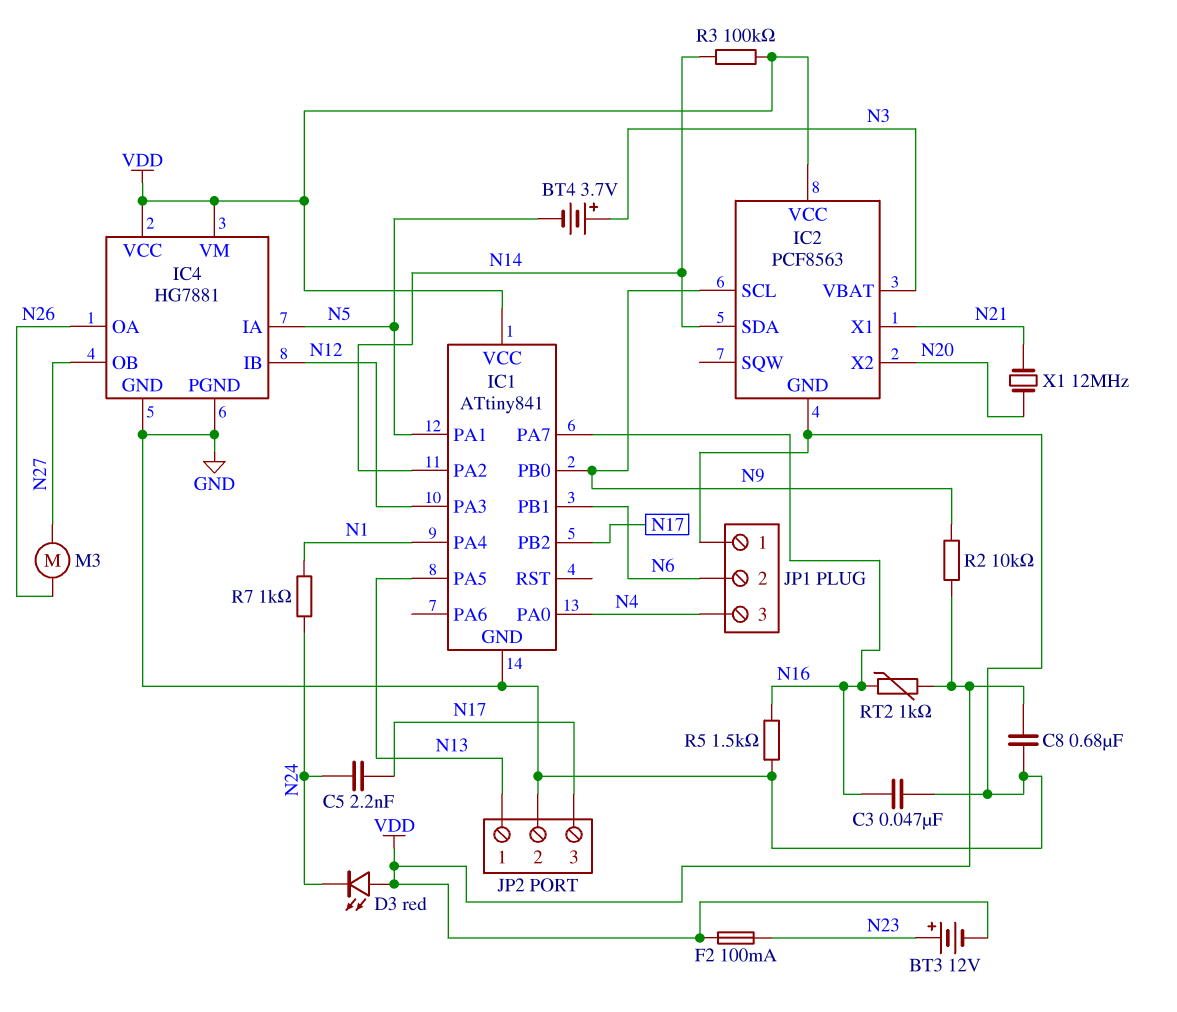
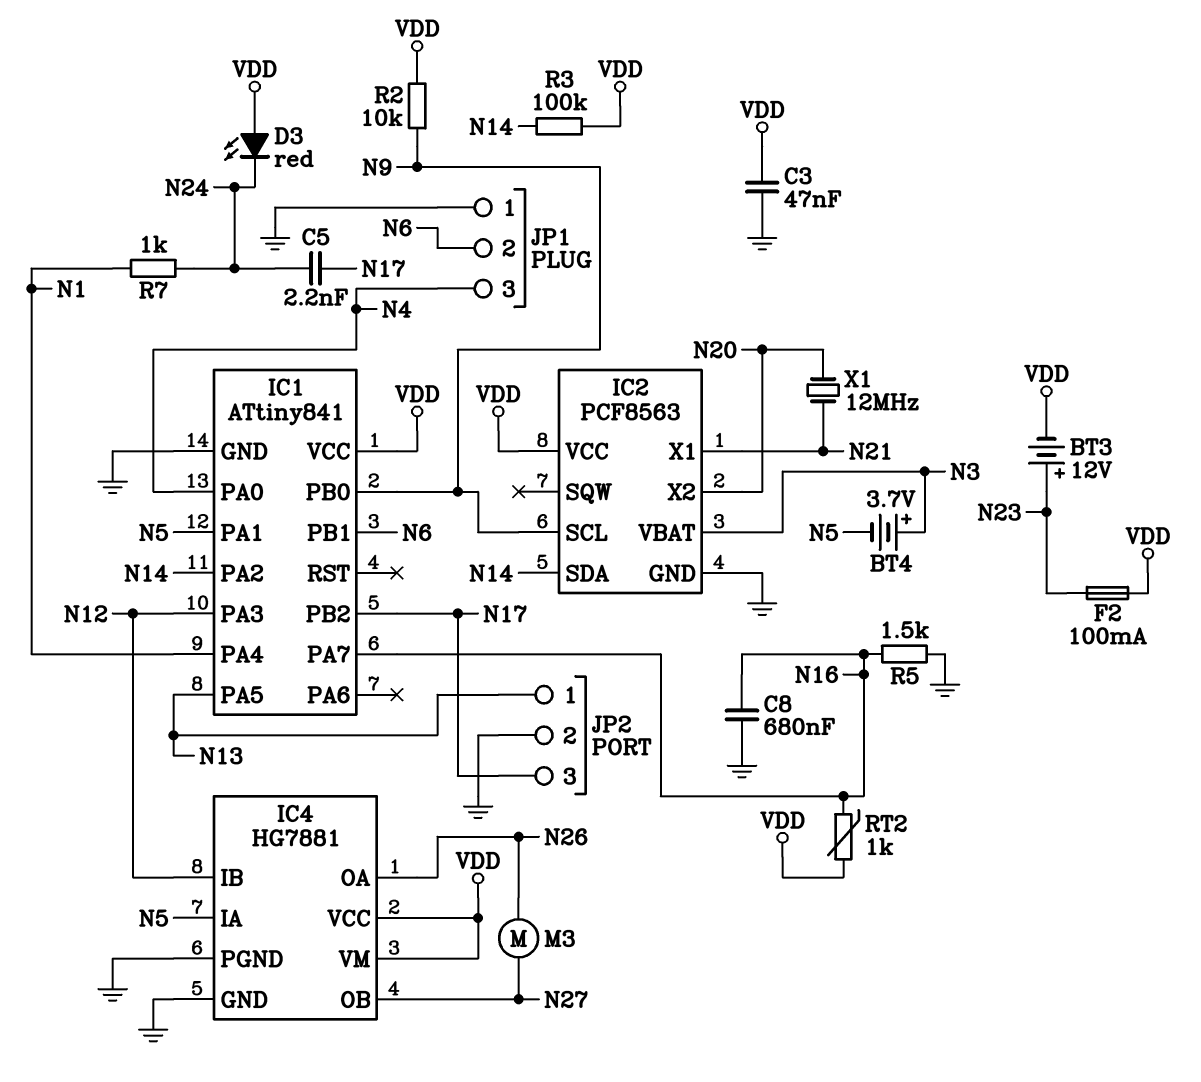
C3: 47nF (GND, N16) -> 47nF (GND, VDD)
C8: 680nF (GND, VDD) -> 680nF (GND, N16)

